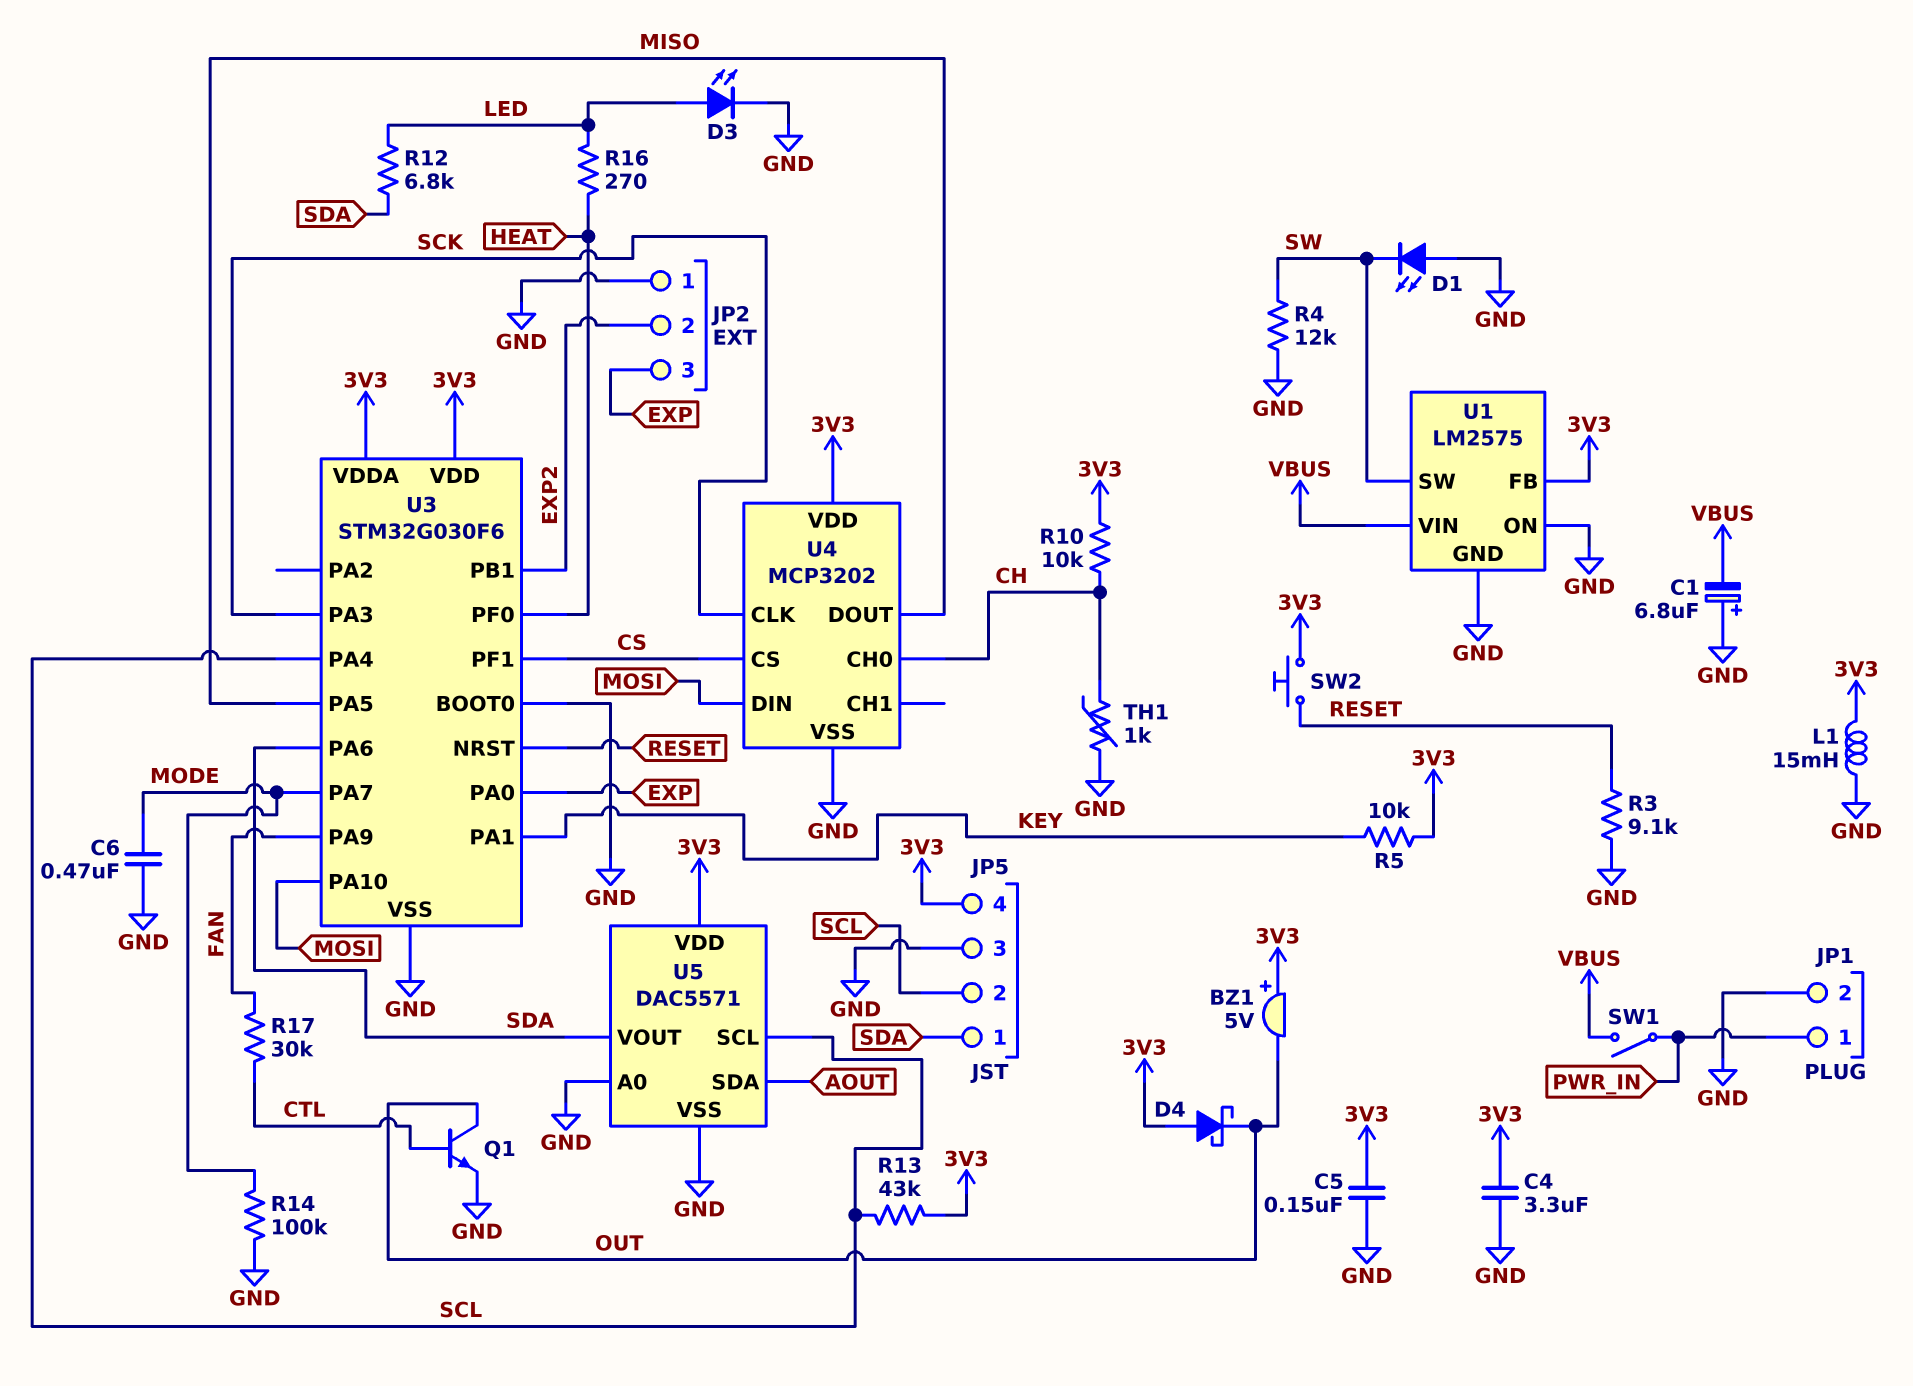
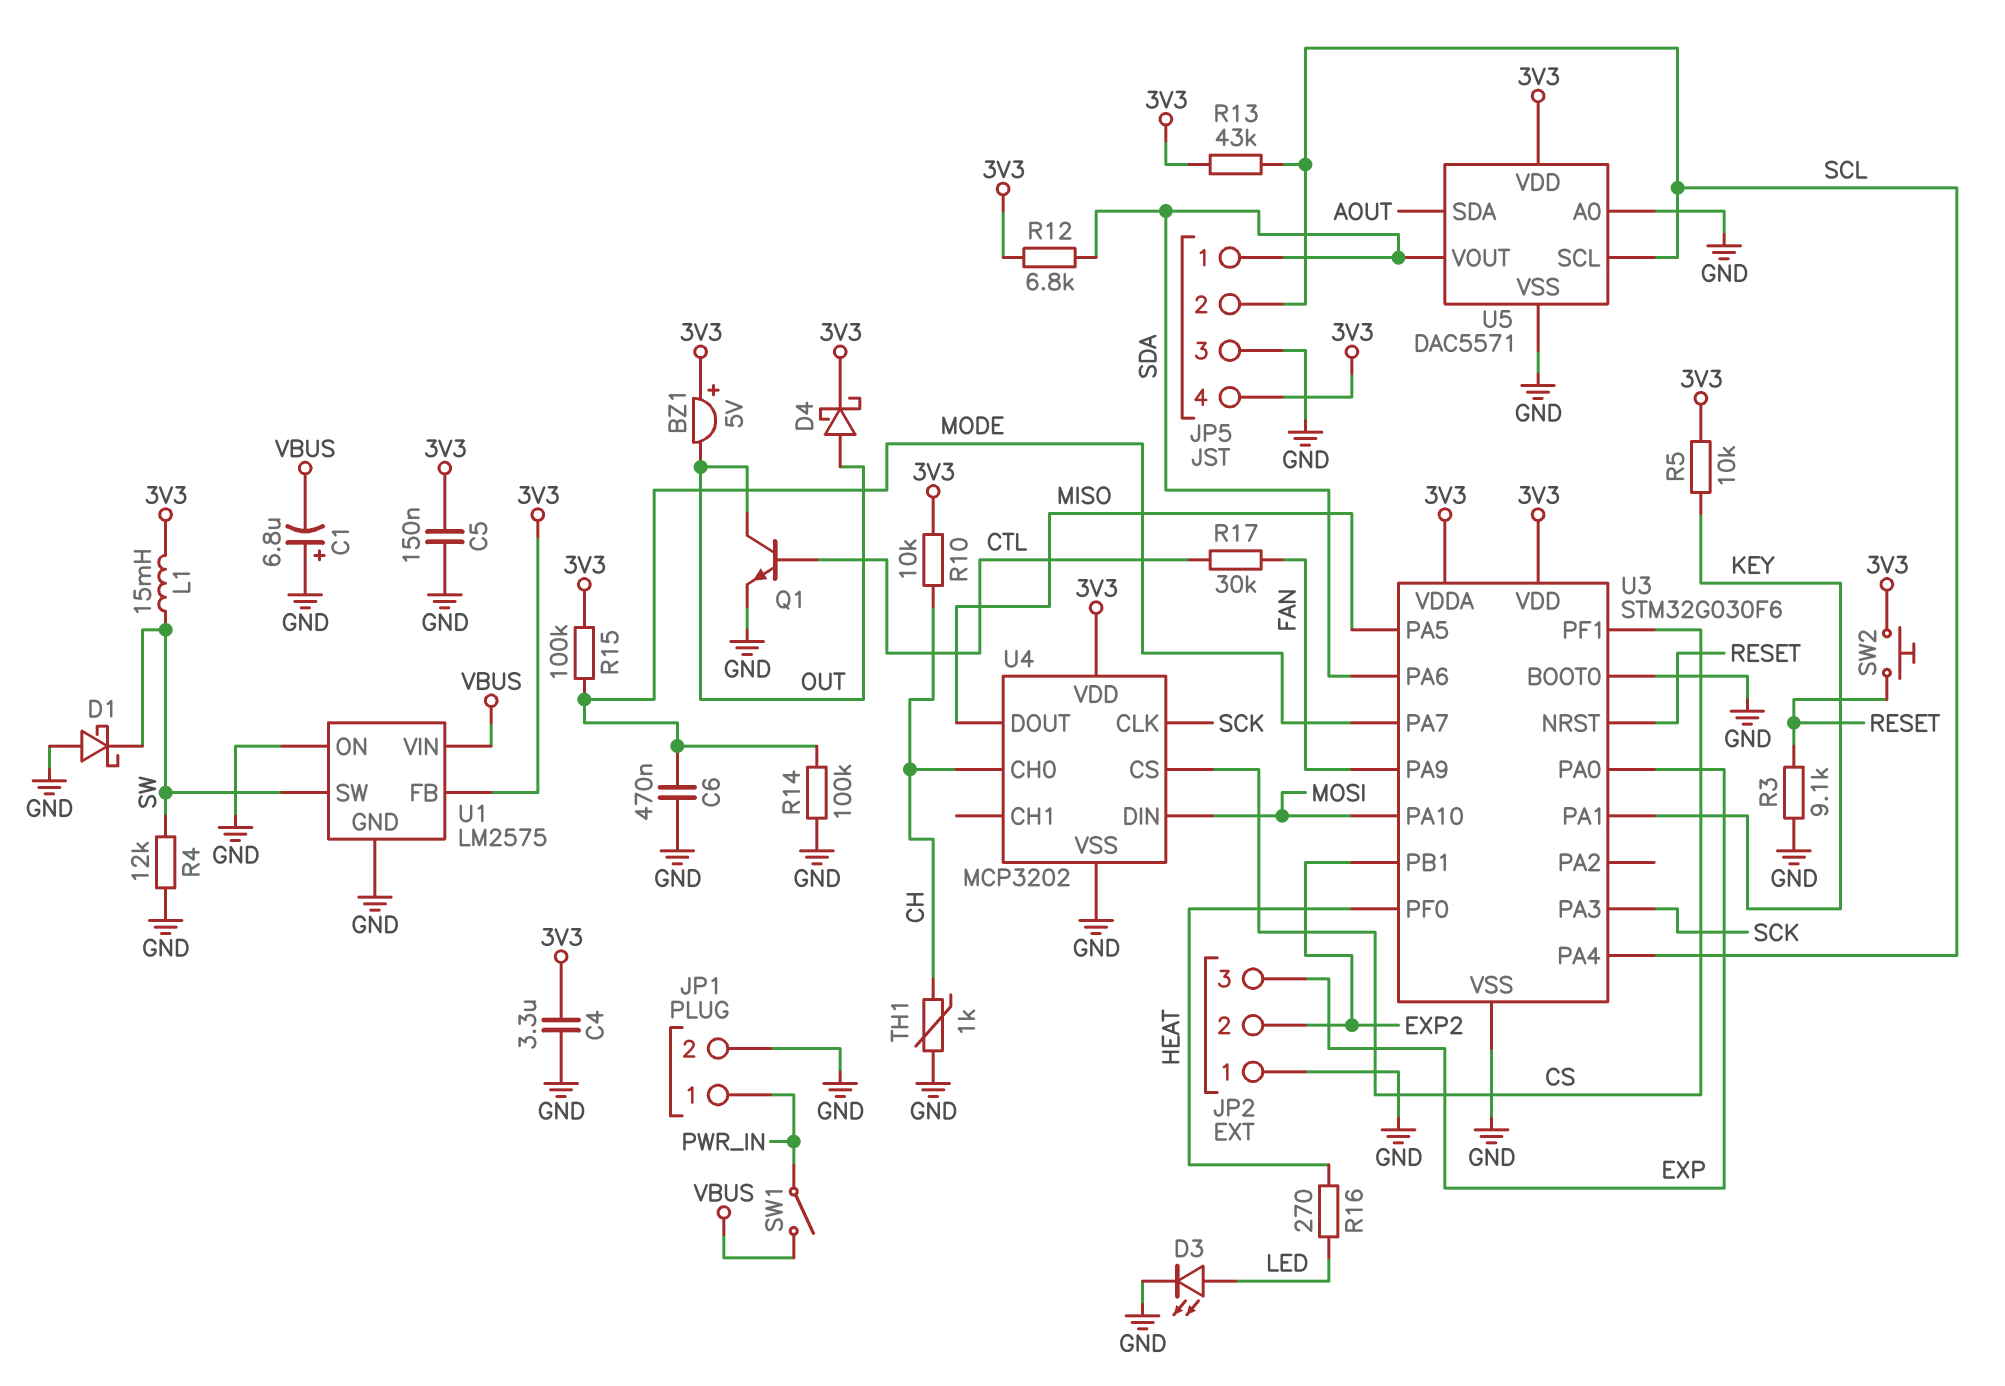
D1: LED (A GND, K SW) -> schottky (A GND, K SW)
D4: schottky (A 3V3, K OUT) -> schottky (A OUT, K 3V3)
L1: 15mH (3V3, GND) -> 15mH (3V3, SW)
R12: 6.8k (LED, SDA) -> 6.8k (3V3, SDA)
R15: none -> 100k (3V3, MODE)

